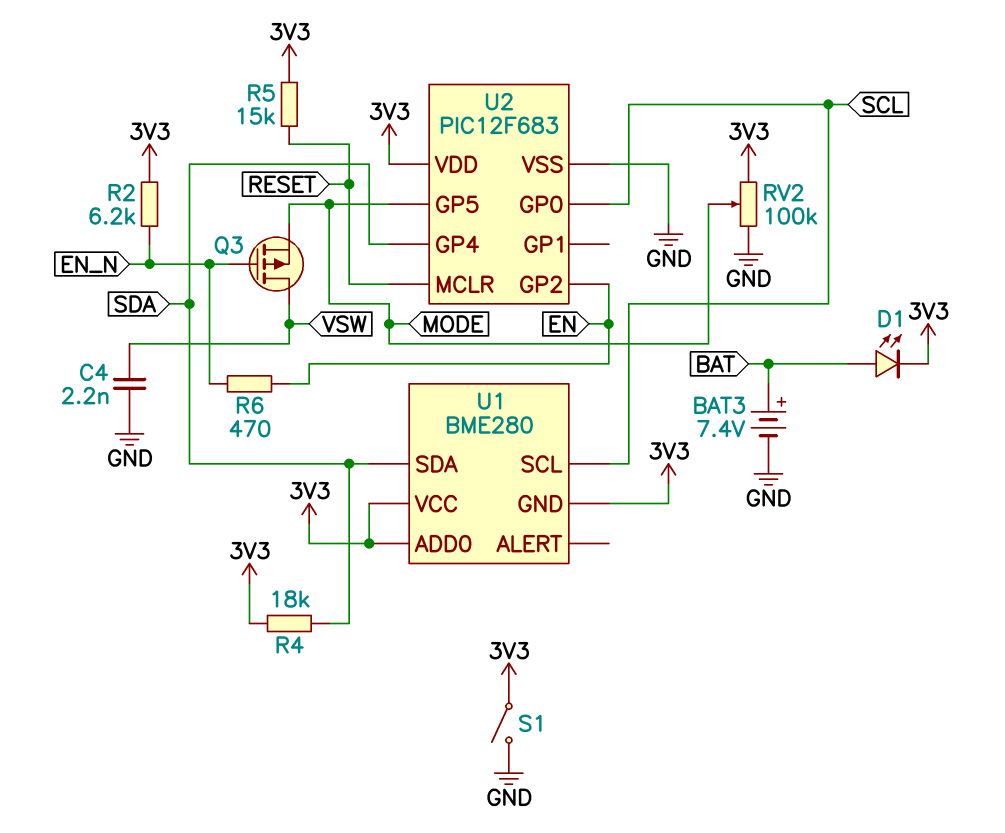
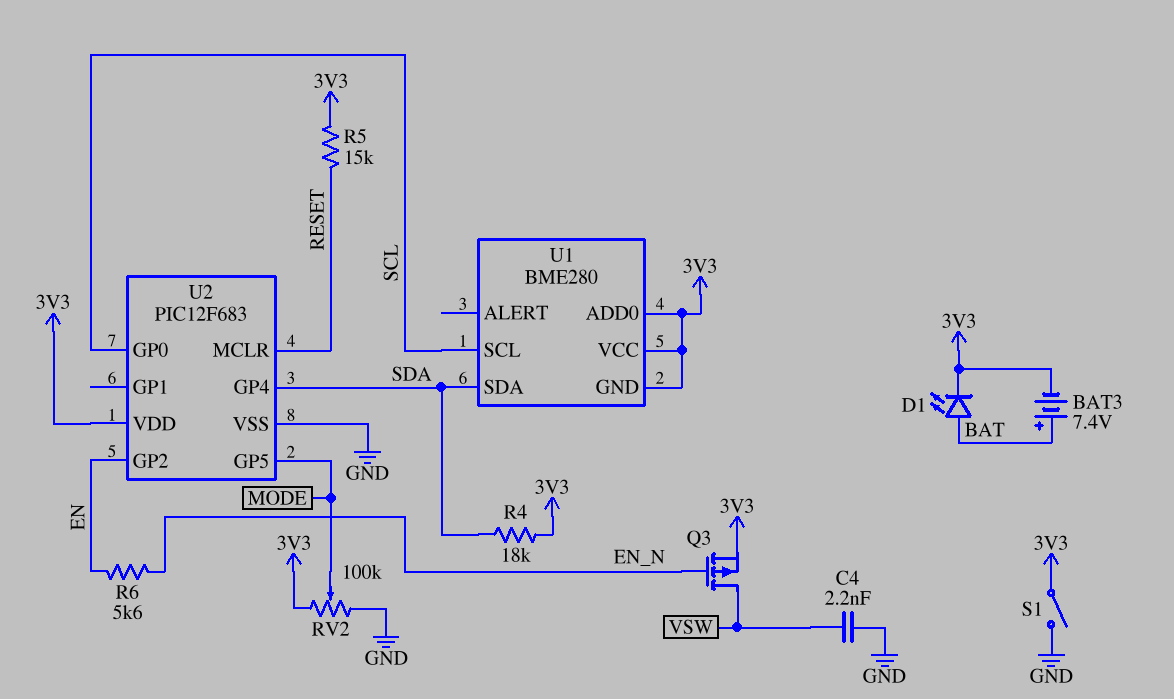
BAT3: 7.4V (plus BAT, minus GND) -> 7.4V (plus BAT, minus 3V3)
Q3: PMOS (G EN_N, D VSW, S MODE) -> PMOS (G EN_N, D VSW, S 3V3)
R2: 6.2k (3V3, EN_N) -> none
R6: 470 (EN, EN_N) -> 5.6k (EN, EN_N)

